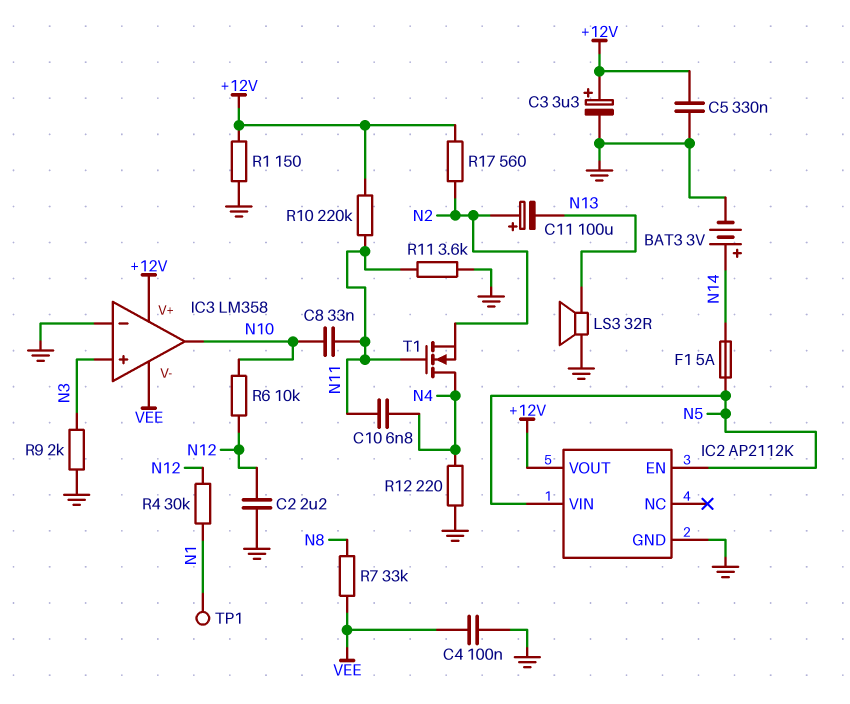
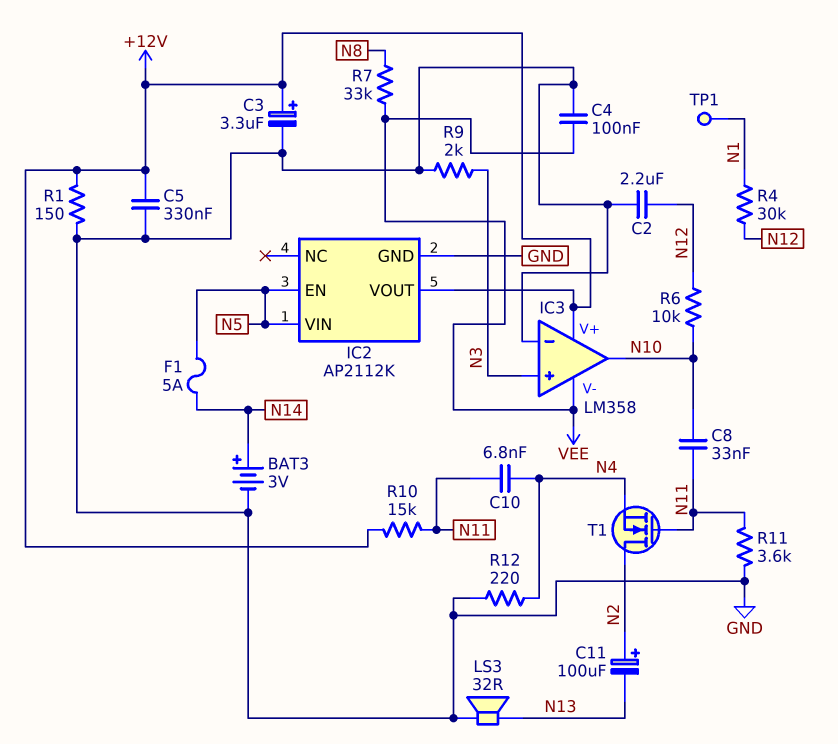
R10: 220k (+12V, N11) -> 15k (+12V, N11)
R17: 560 (+12V, N2) -> none
T1: NMOS (G N11, D N4, S N2) -> NMOS (G N11, D N2, S N4)

